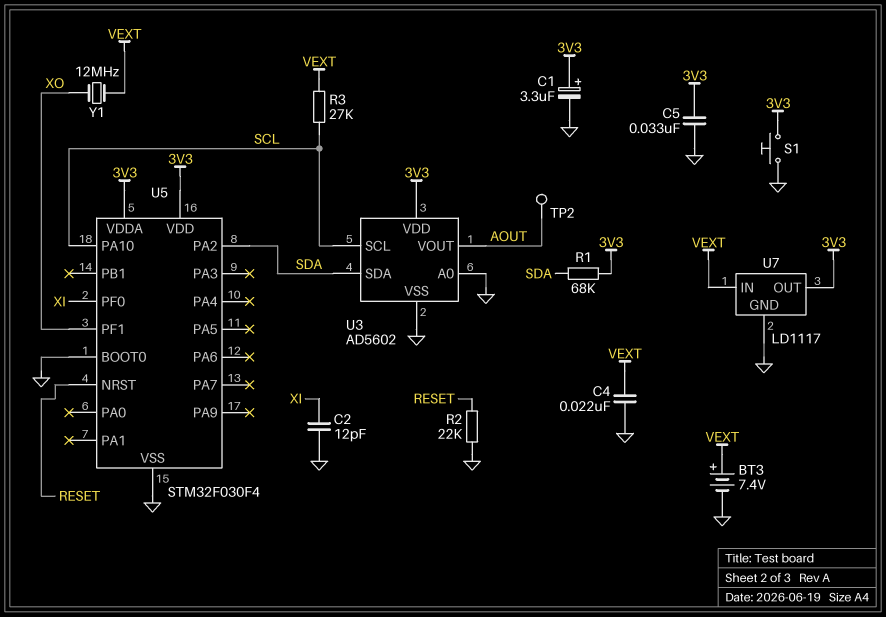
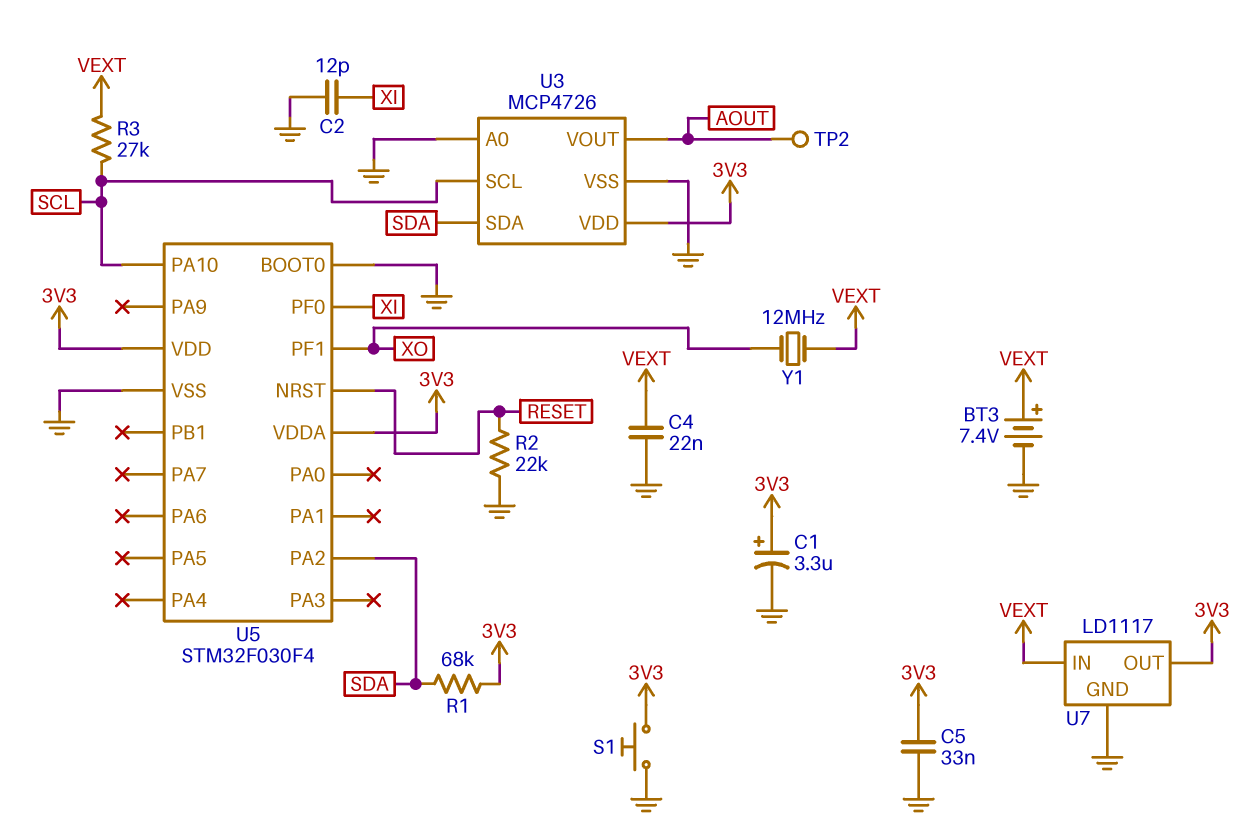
U3: AD5602 -> MCP4726

